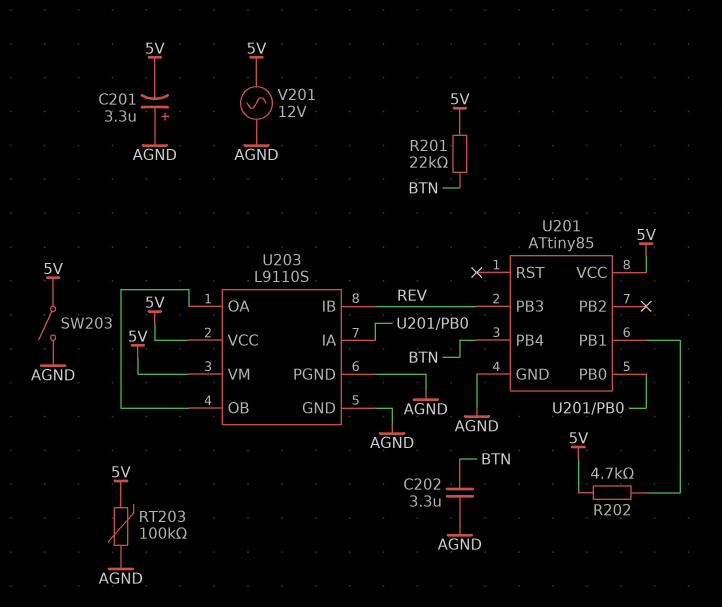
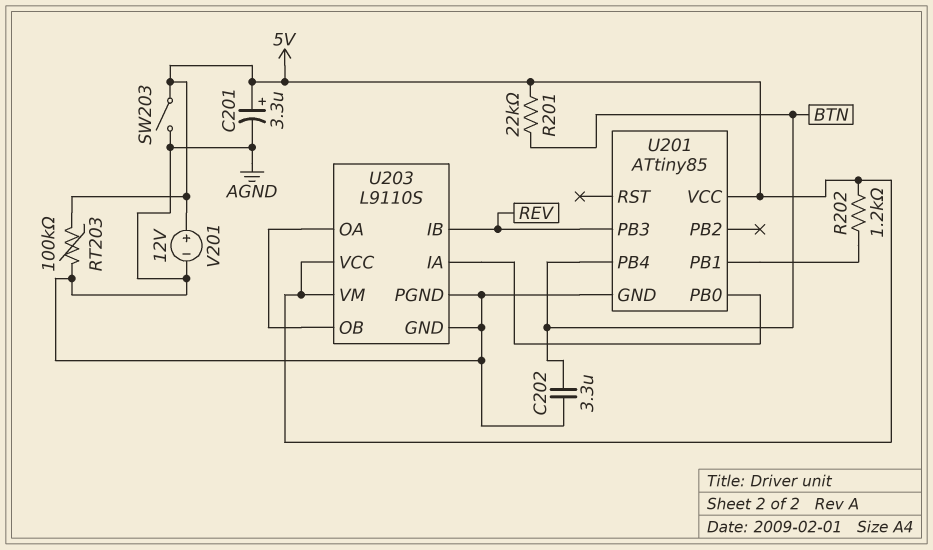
C201: 3.3uF (plus AGND, minus 5V) -> 3.3uF (plus 5V, minus AGND)
R202: 4.7k (5V, U201/PB1) -> 1.2k (5V, U201/PB1)
V201: AC 12V (5V, AGND) -> 12V (plus 5V, minus AGND)

